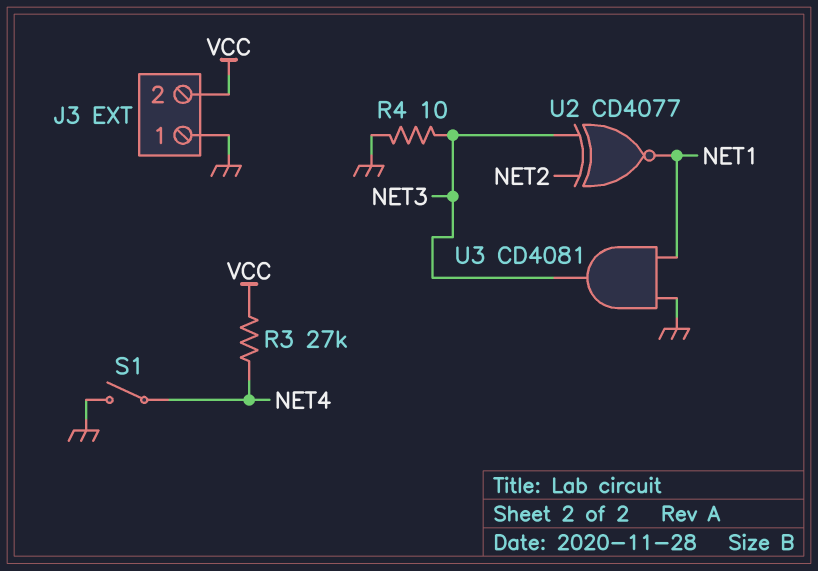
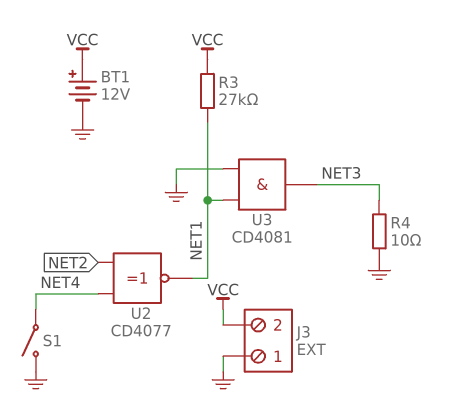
BT1: none -> 12V (plus VCC, minus GND)
R3: 27k (NET4, VCC) -> 27k (NET1, VCC)
U2: XNOR CD4077 (in NET2, in NET3, out NET1) -> XNOR CD4077 (in NET2, in NET4, out NET1)

